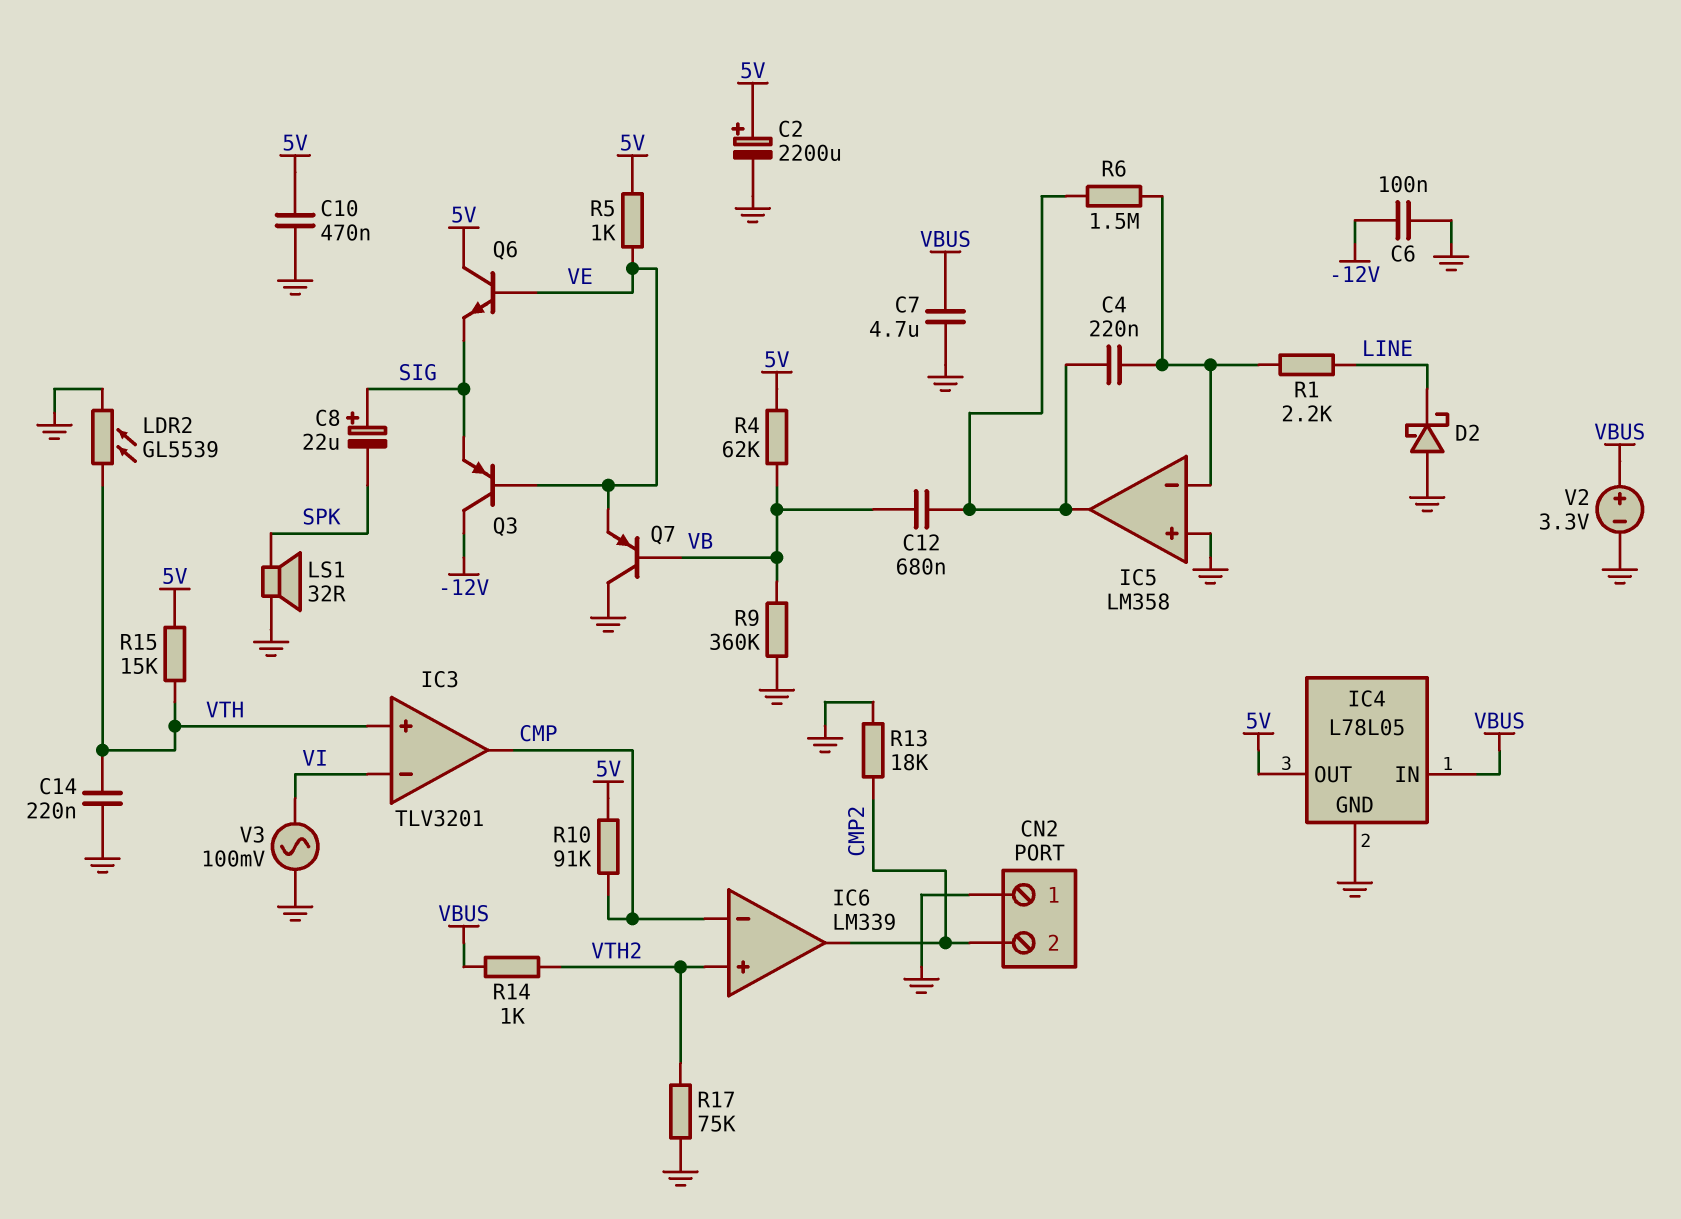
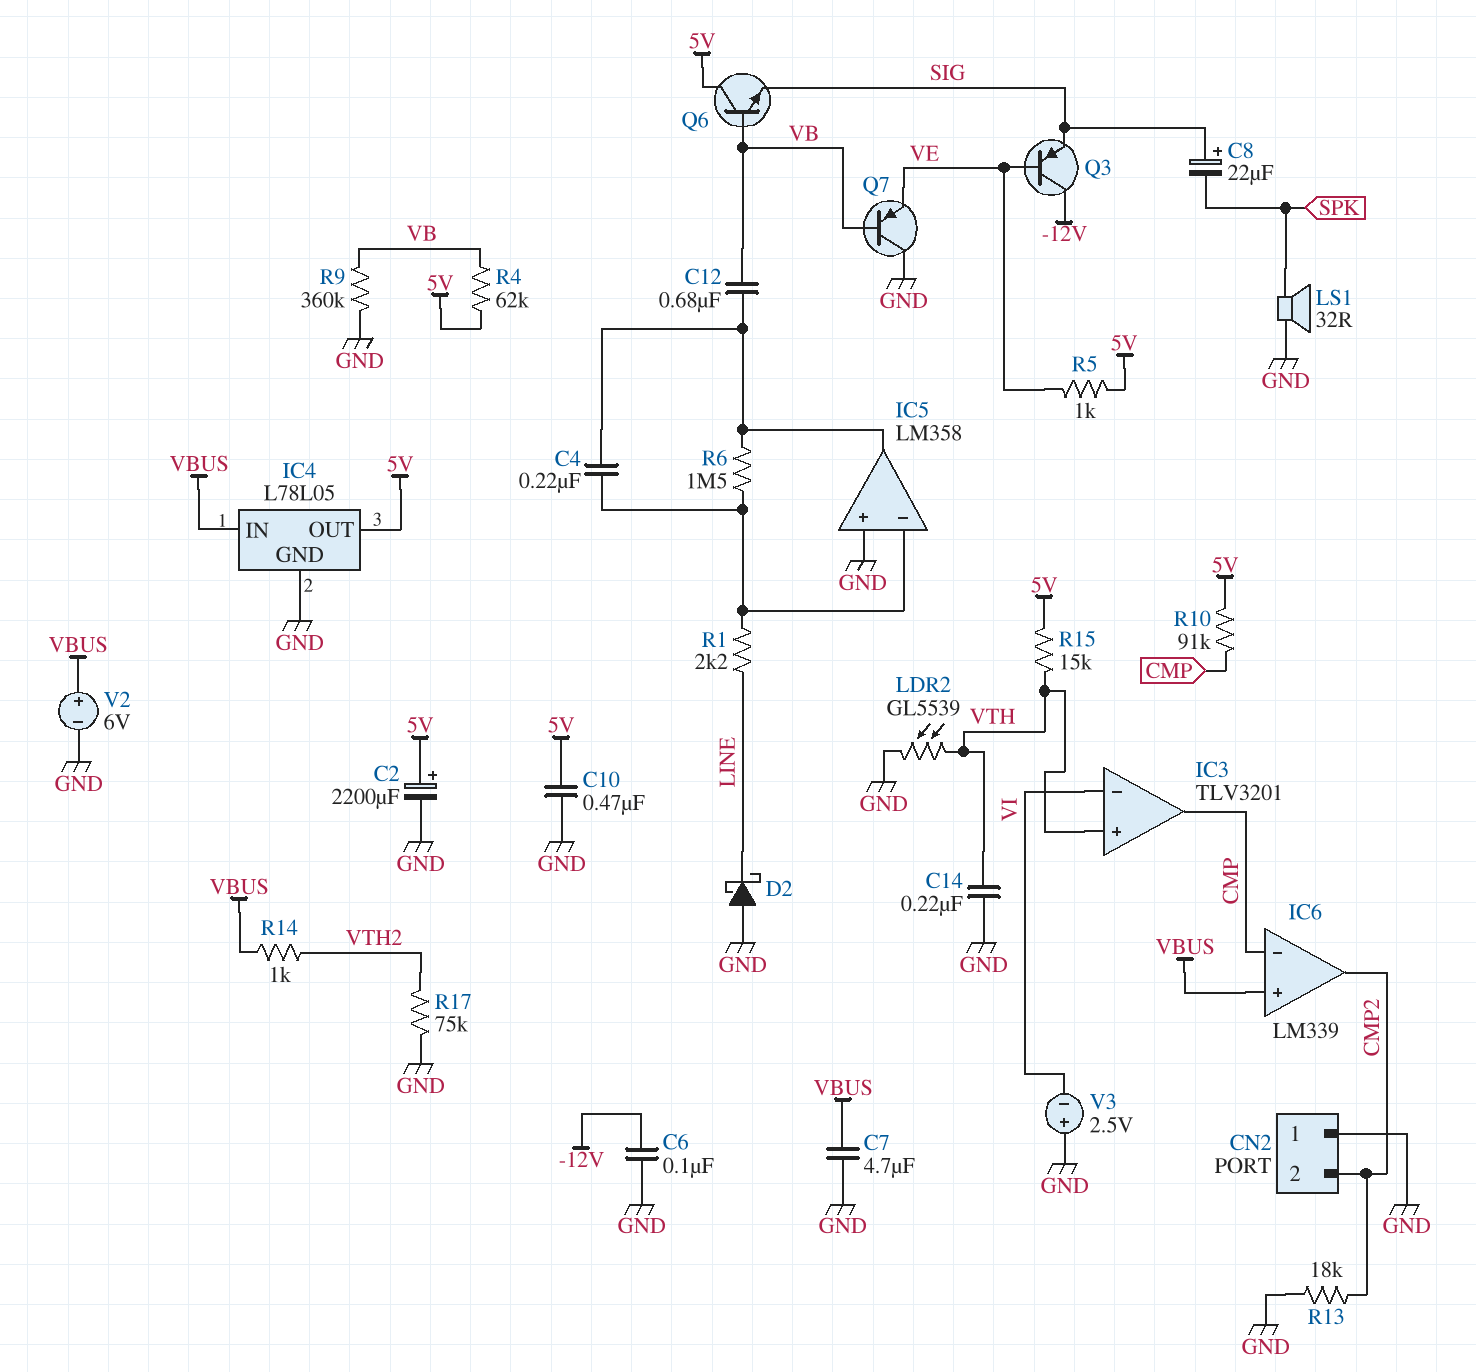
IC6 pin in+: VTH2 -> VBUS
Q6: NPN (B VE, C 5V, E SIG) -> NPN (B VB, C 5V, E SIG)
V2: 3.3V (plus VBUS, minus GND) -> 6V (plus VBUS, minus GND)
V3: AC 100mV (GND, VI) -> 2.5V (plus GND, minus VI)

